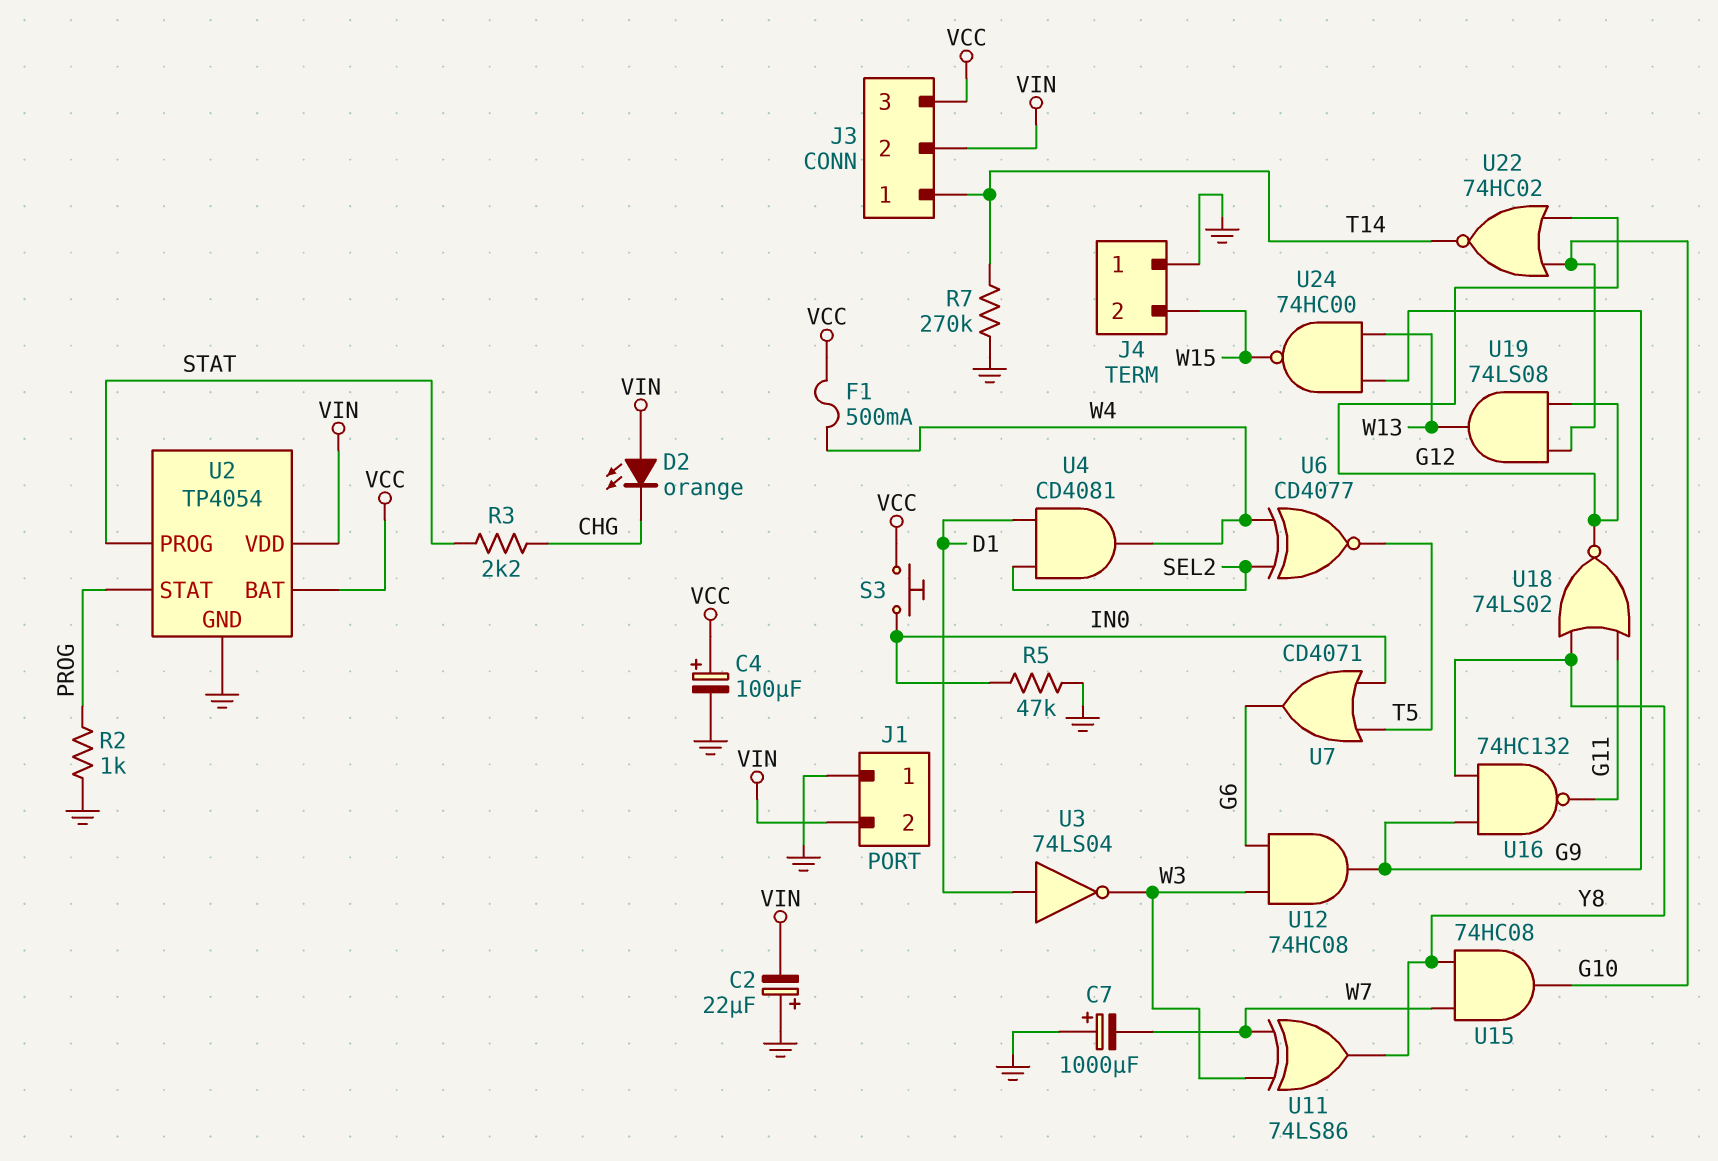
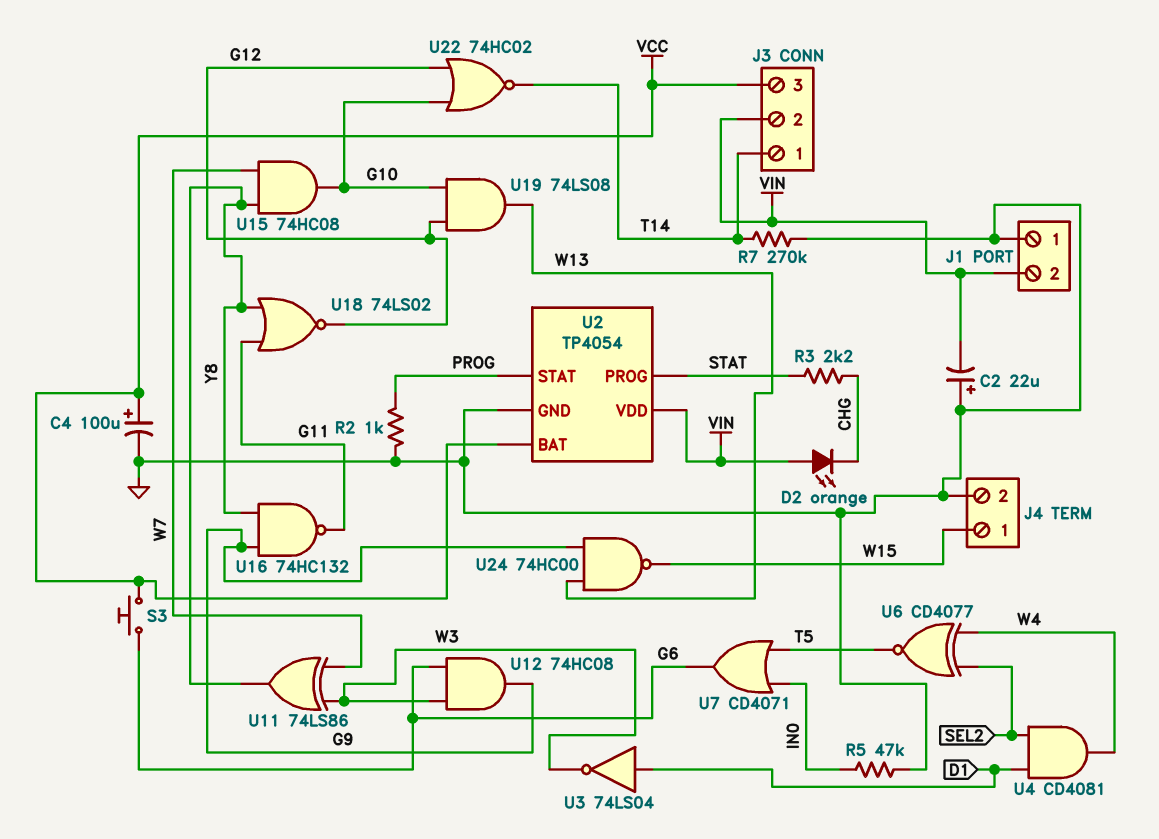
C7: 1000uF (plus GND, minus W7) -> none
F1: 500mA (VCC, W4) -> none
J4 pin 1: GND -> W15
J4 pin 2: W15 -> GND
S3: button (IN0, VCC) -> button (G6, VCC)

